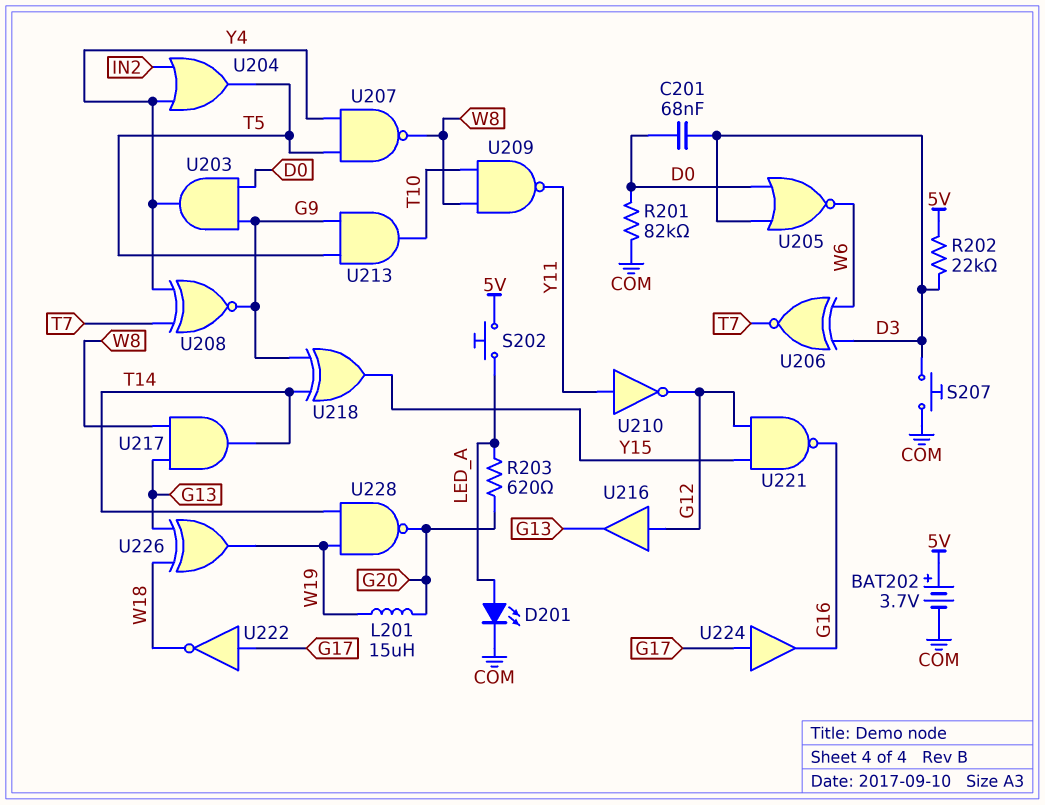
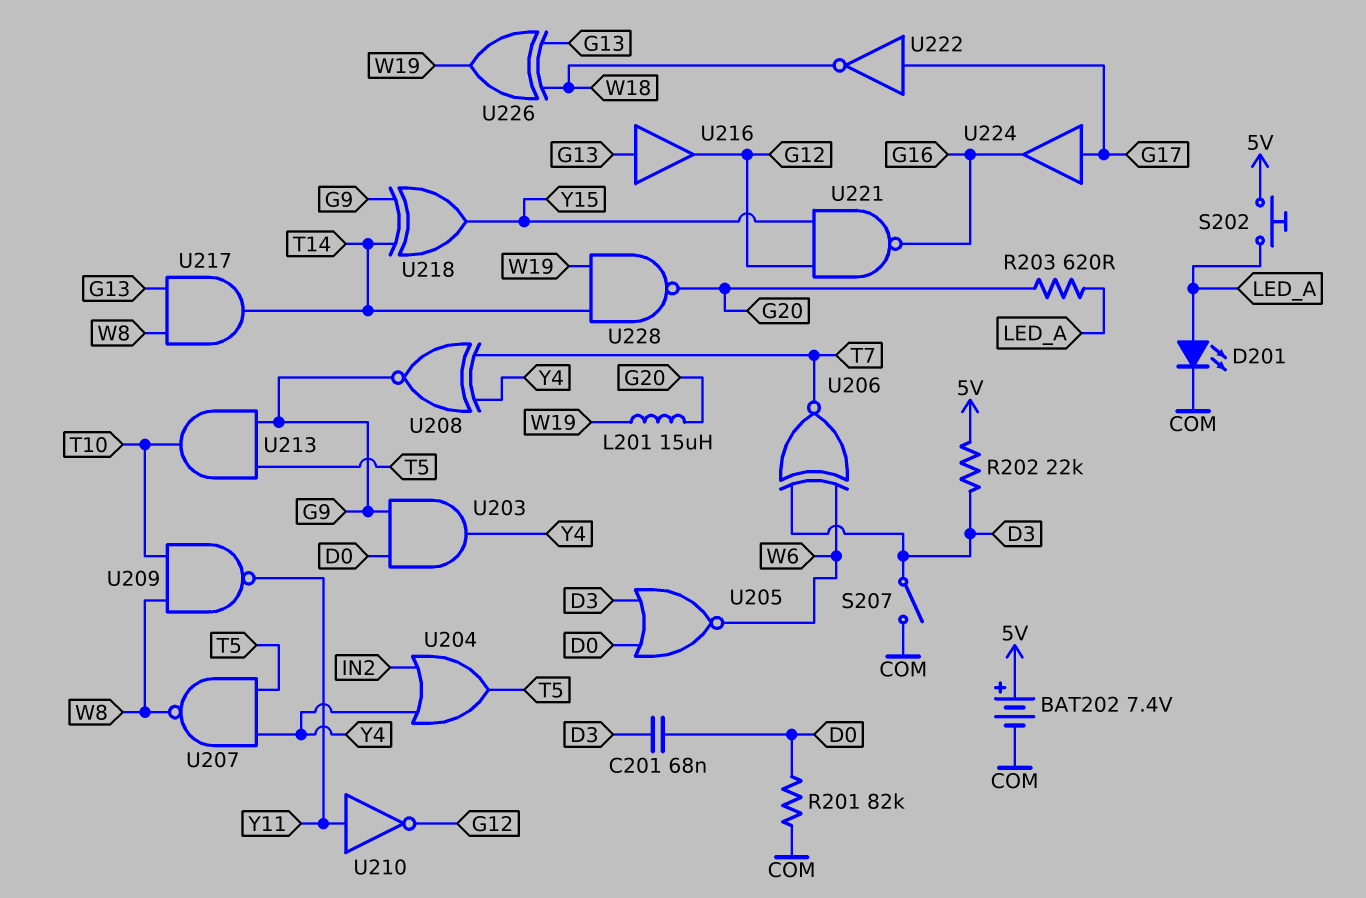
BAT202: 3.7V (plus 5V, minus COM) -> 7.4V (plus 5V, minus COM)
S207: button (COM, D3) -> switch (COM, D3)
U216: buffer (in G12, out G13) -> buffer (in G13, out G12)

